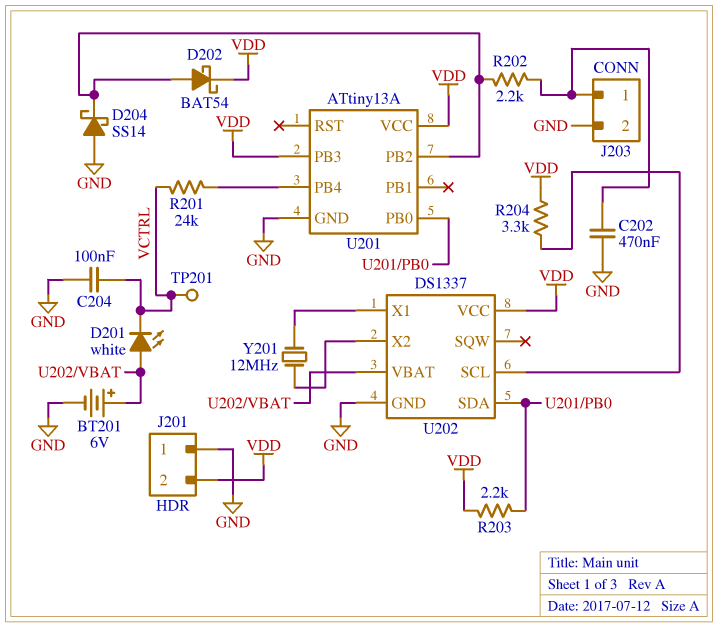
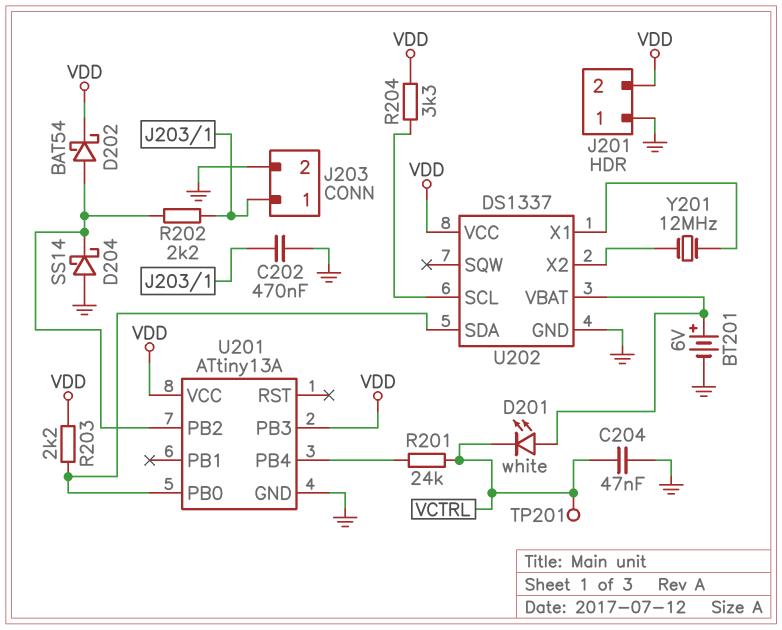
C204: 100nF (GND, VCTRL) -> 47nF (GND, VCTRL)

